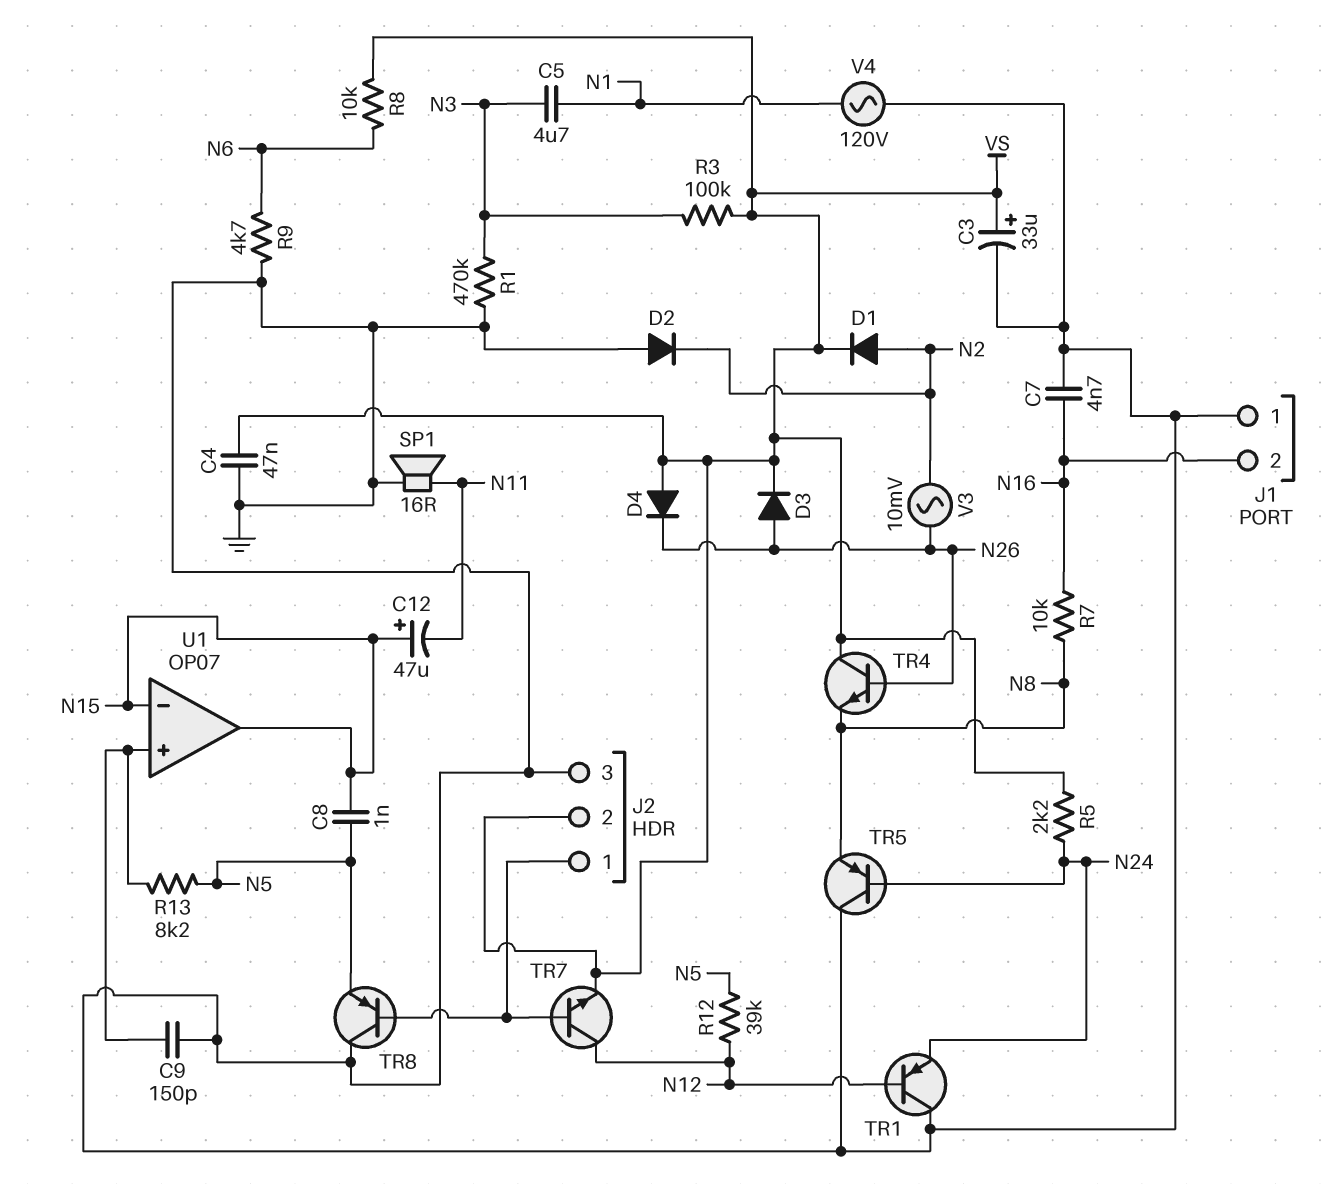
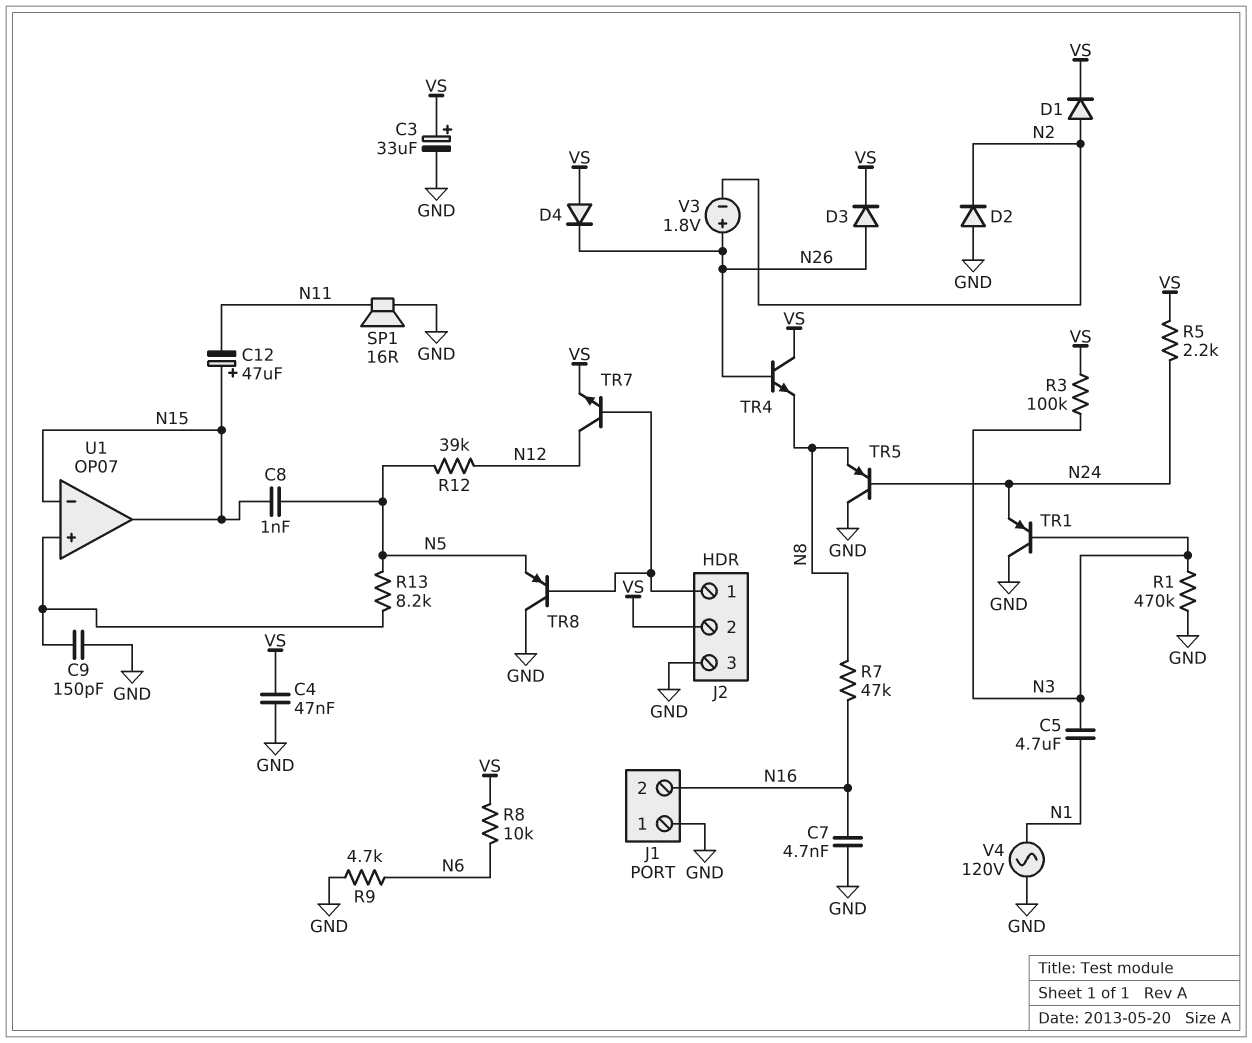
R7: 10k (N8, N16) -> 47k (N8, N16)
TR1: PNP (B N12, C GND, E N24) -> PNP (B N3, C GND, E N24)
V3: AC 10mV (N2, N26) -> 1.8V (plus N26, minus N2)

